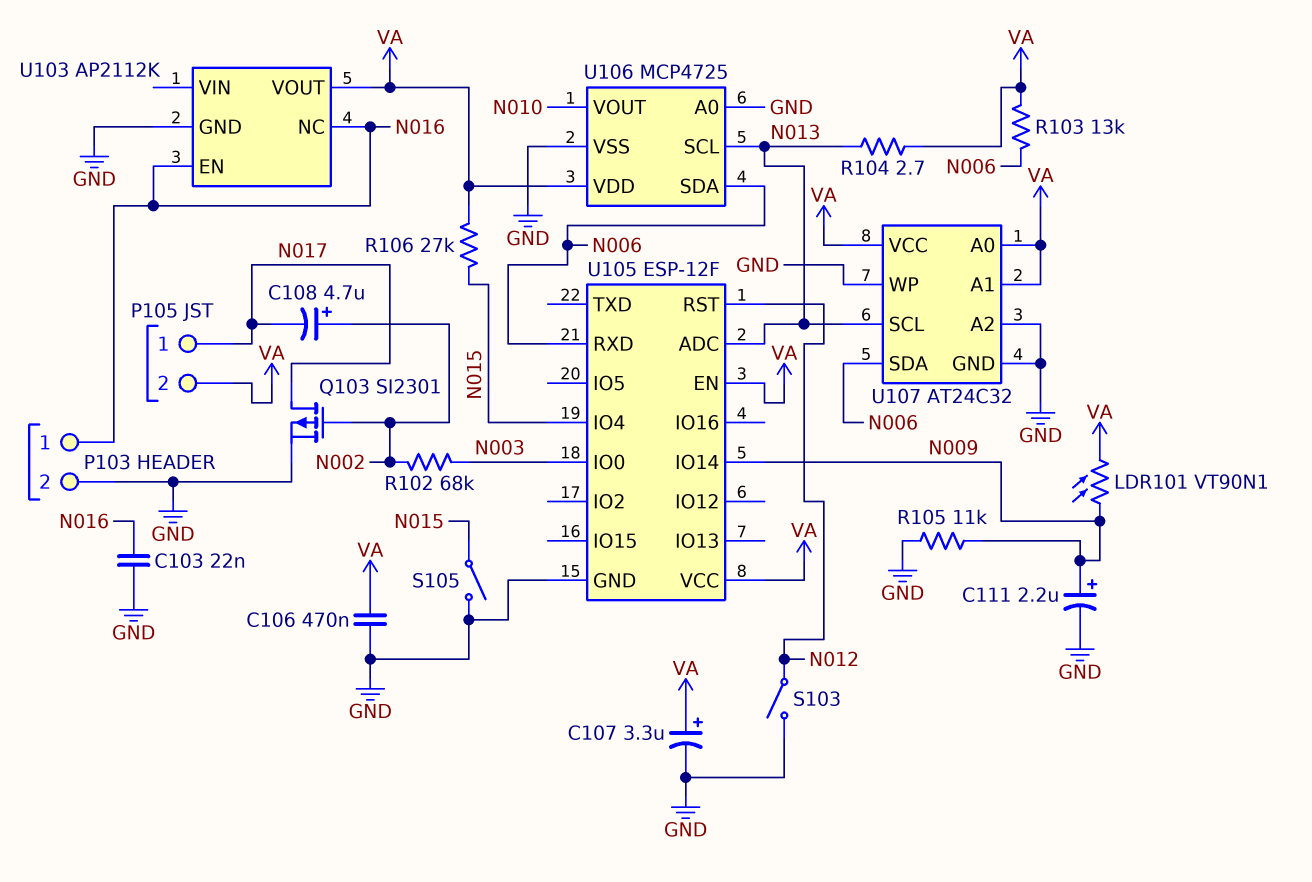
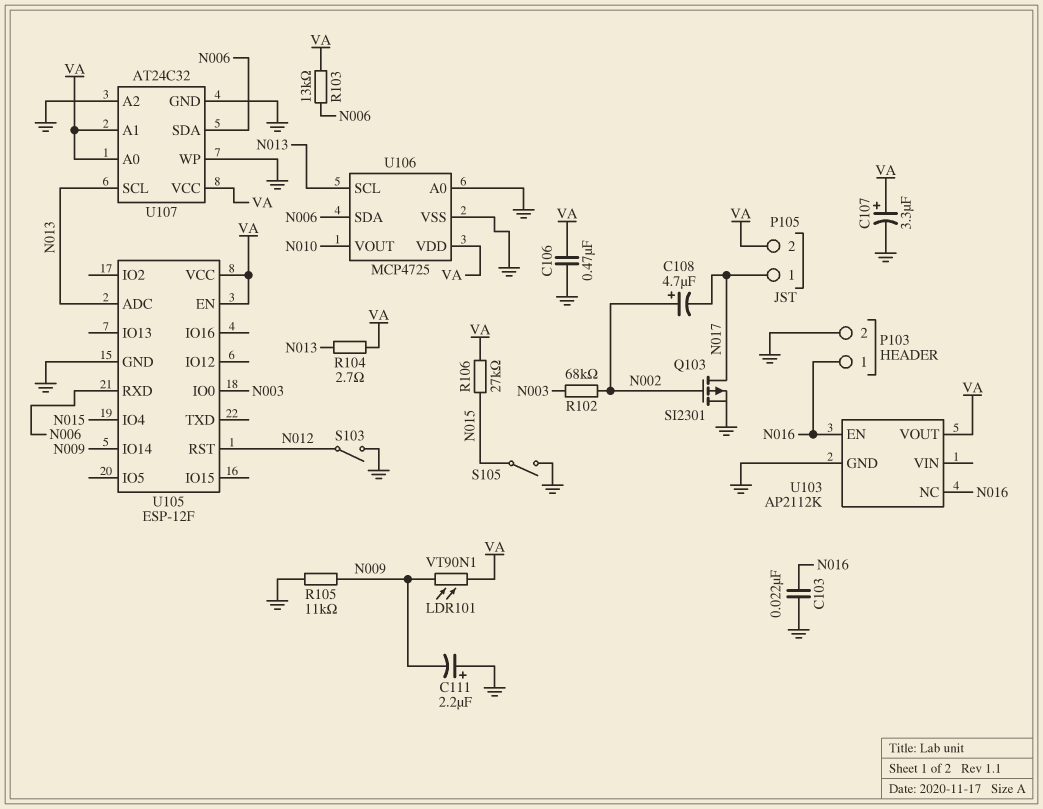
C111: 2.2uF (plus N009, minus GND) -> 2.2uF (plus GND, minus N009)

